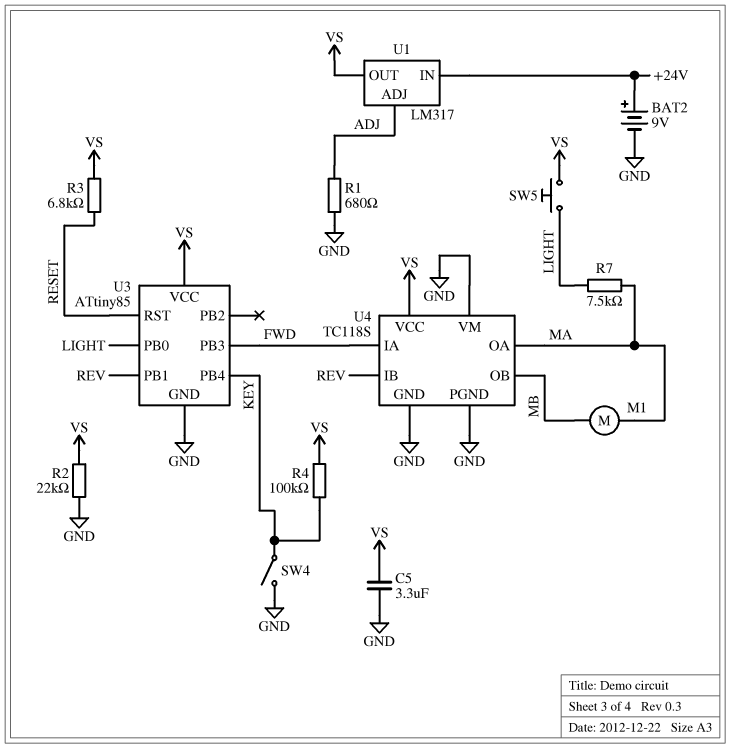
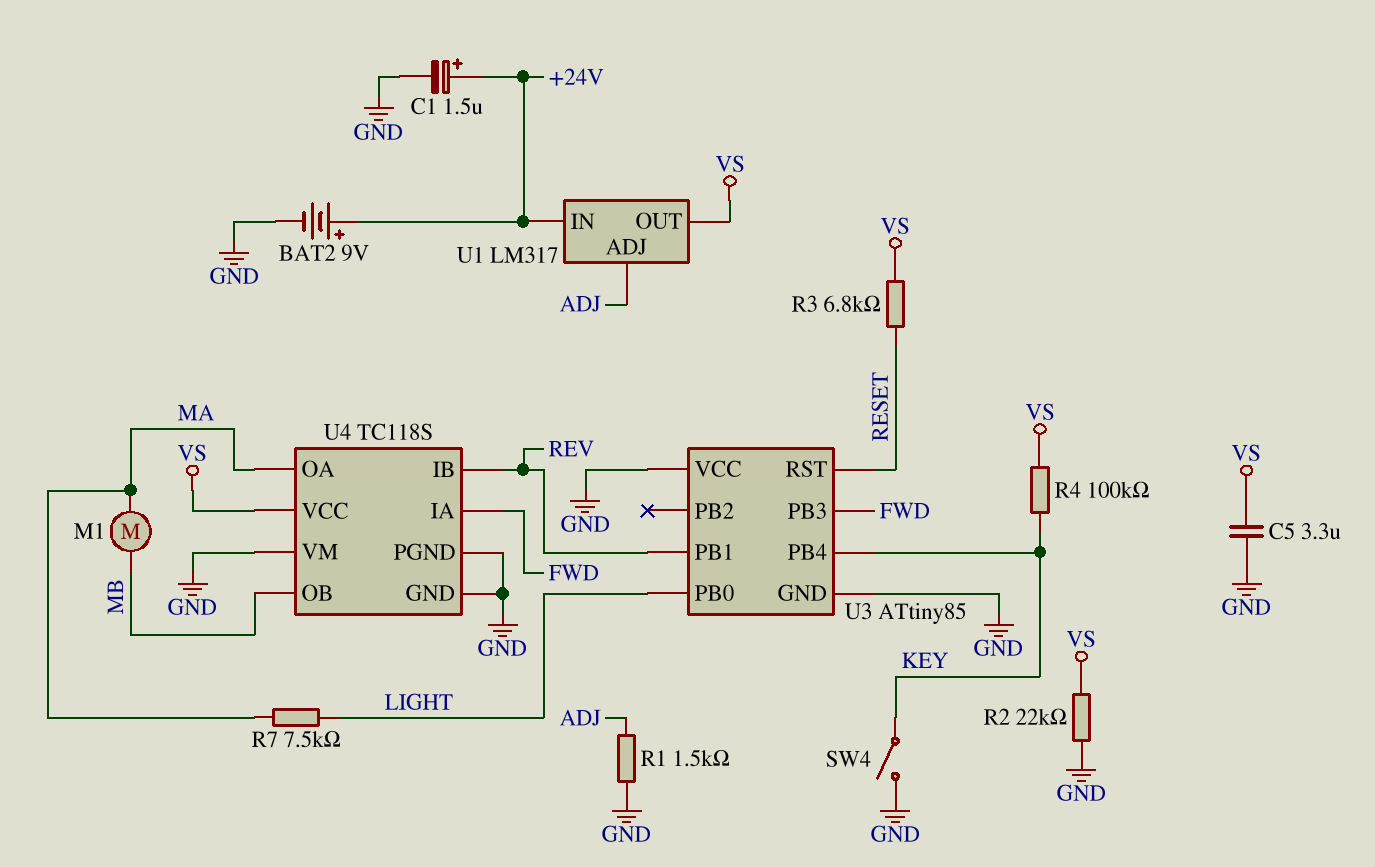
C1: none -> 1.5uF (plus +24V, minus GND)
R1: 680 (ADJ, GND) -> 1.5k (ADJ, GND)
SW5: button (LIGHT, VS) -> none
U3 pin VCC: VS -> GND

